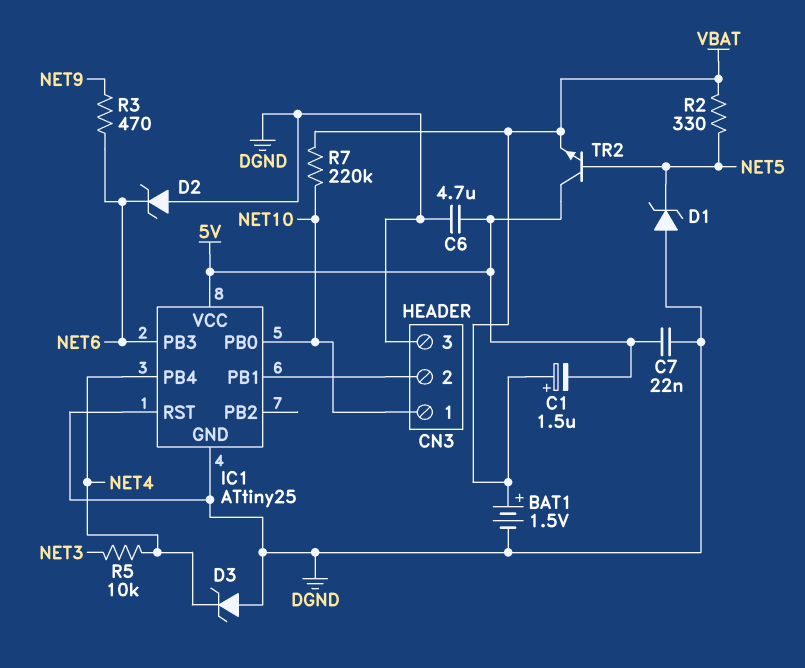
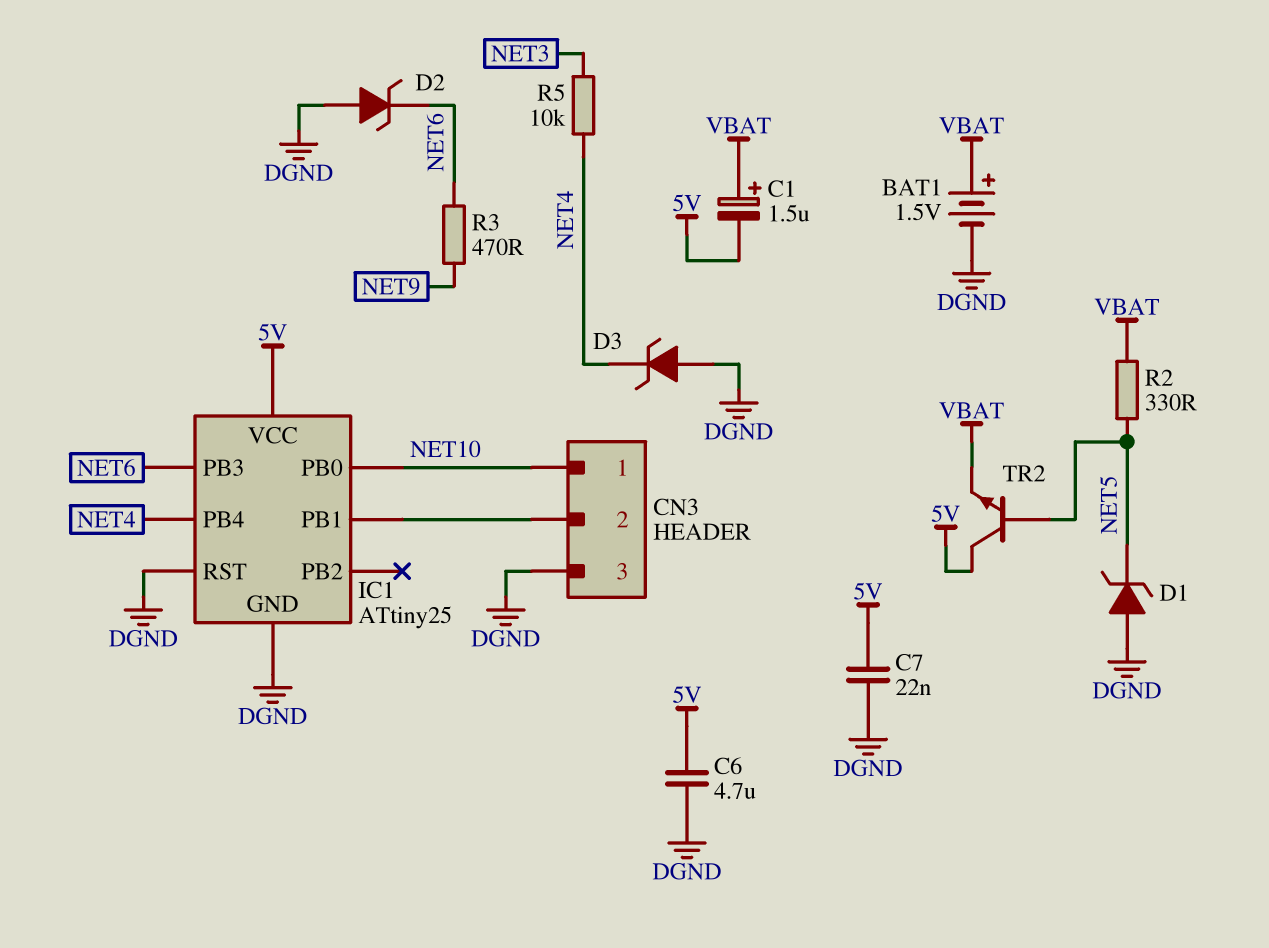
R7: 220k (NET10, VBAT) -> none

